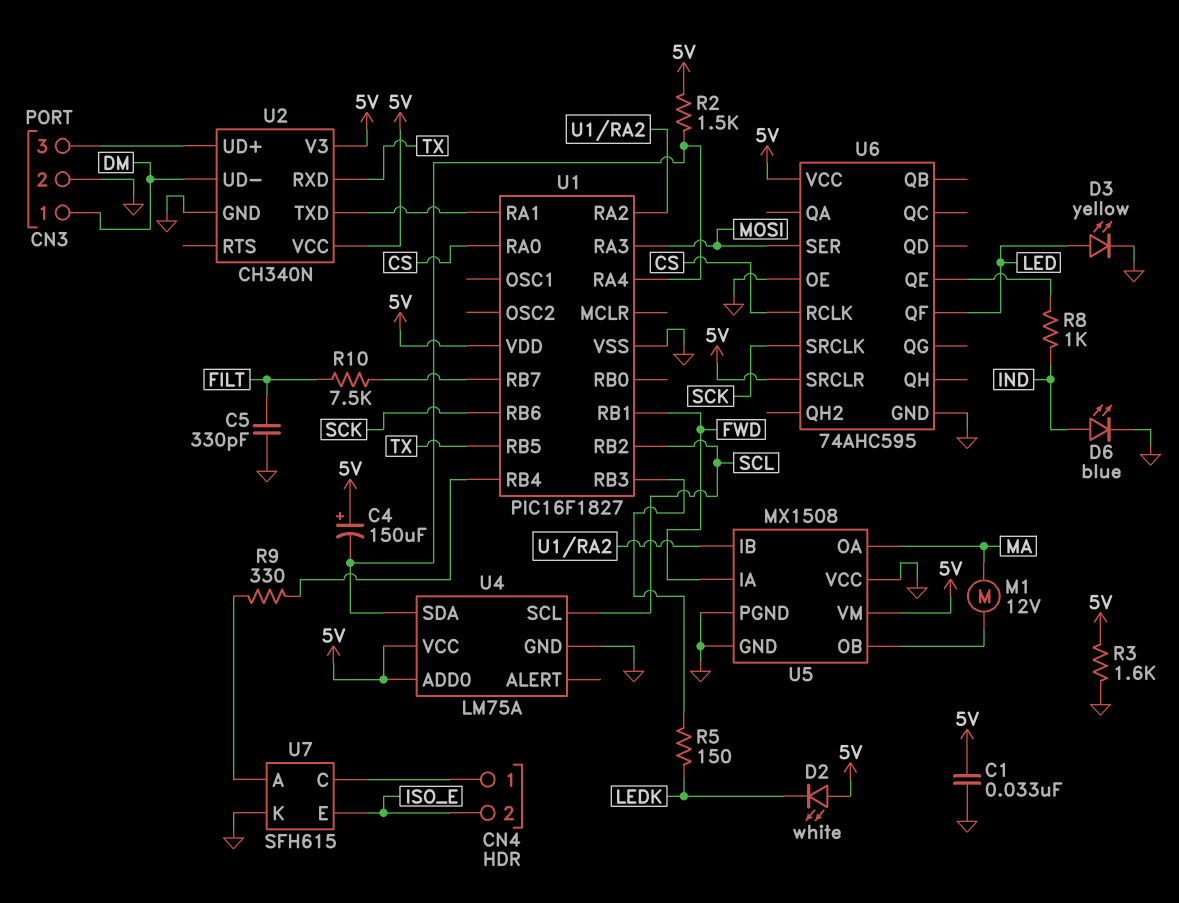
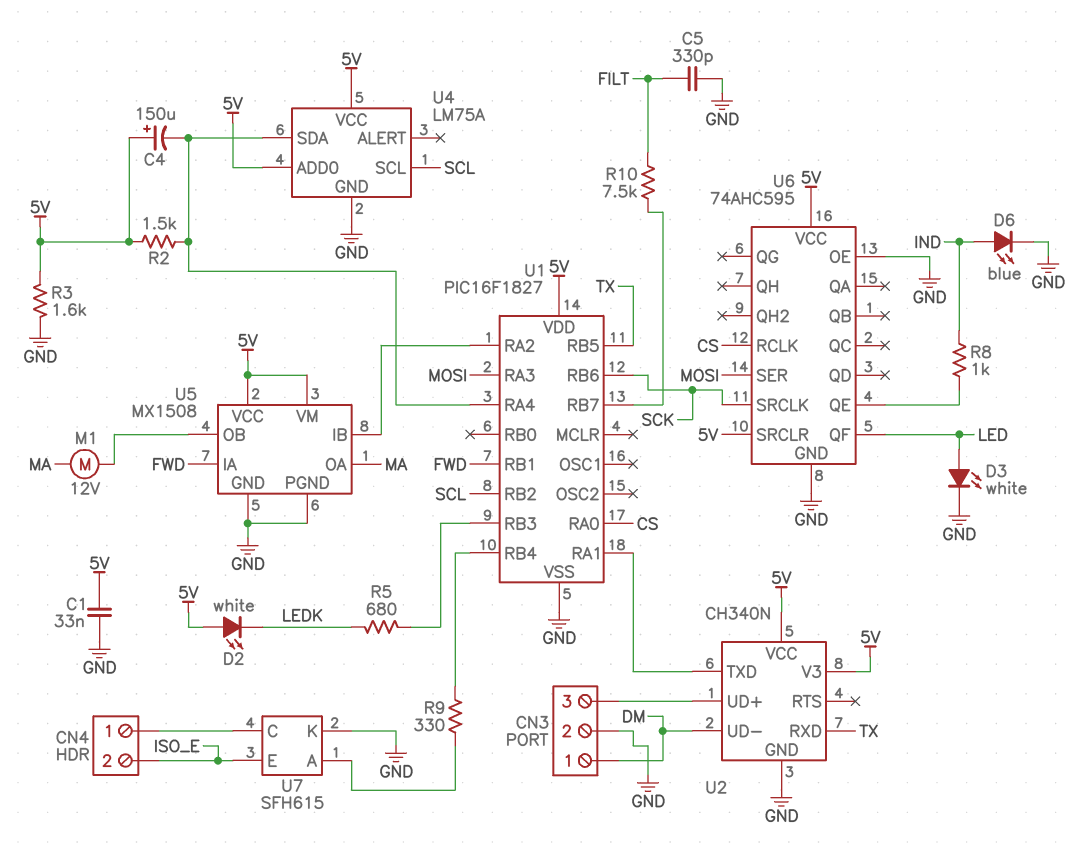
D3: LED yellow (A LED, K GND) -> LED white (A LED, K GND)
R5: 150 (LEDK, U1/RB3) -> 680 (LEDK, U1/RB3)
U5 pin VCC: GND -> 5V

